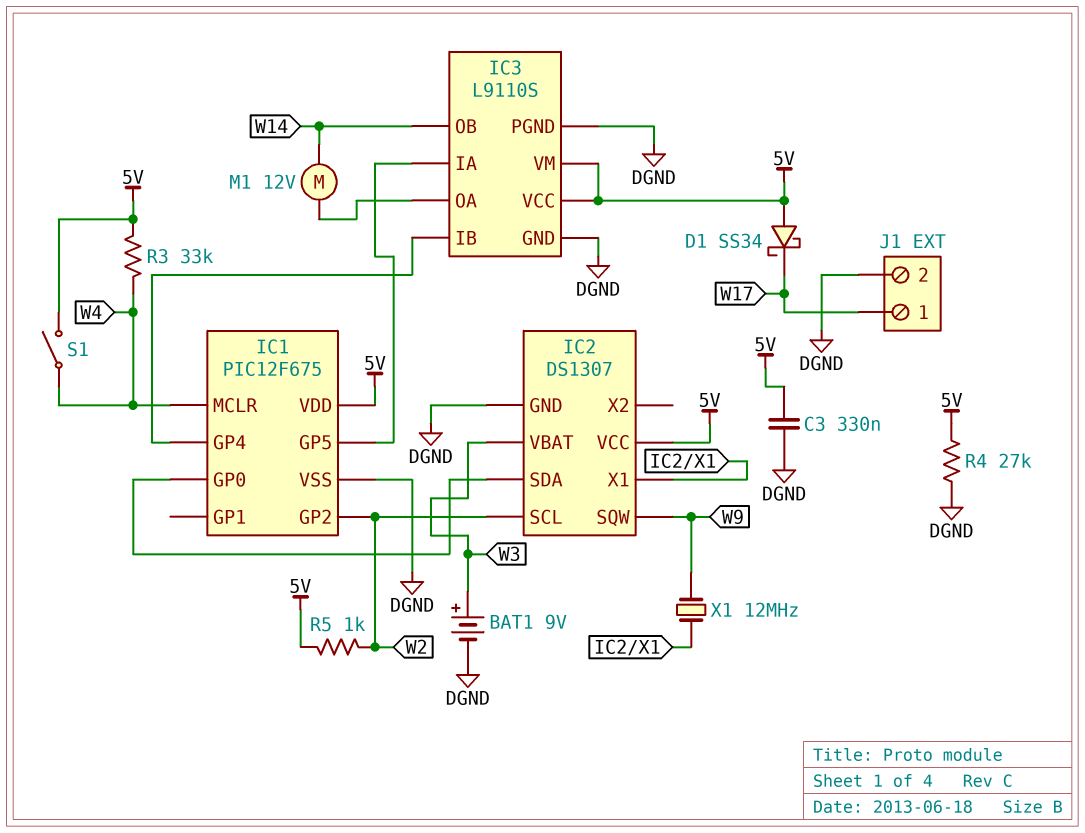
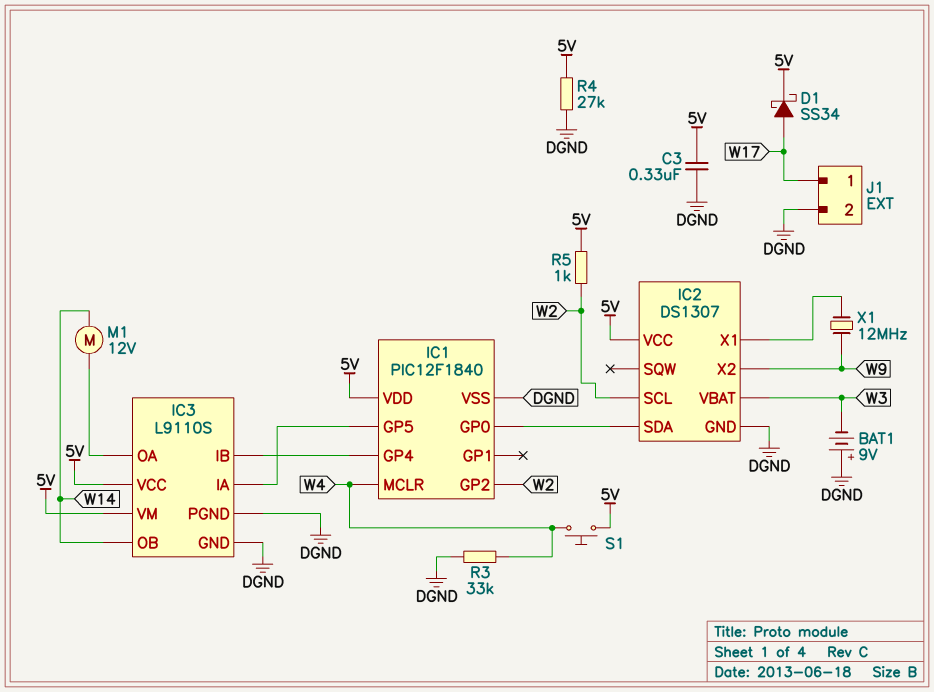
BAT1: 9V (plus W3, minus DGND) -> 9V (plus DGND, minus W3)
D1: schottky SS34 (A 5V, K W17) -> schottky SS34 (A W17, K 5V)
IC1: PIC12F675 -> PIC12F1840
IC2 pin SQW: W9 -> none
IC2 pin X2: none -> W9
R3: 33k (5V, W4) -> 33k (DGND, W4)
S1: switch (5V, W4) -> button (5V, W4)

